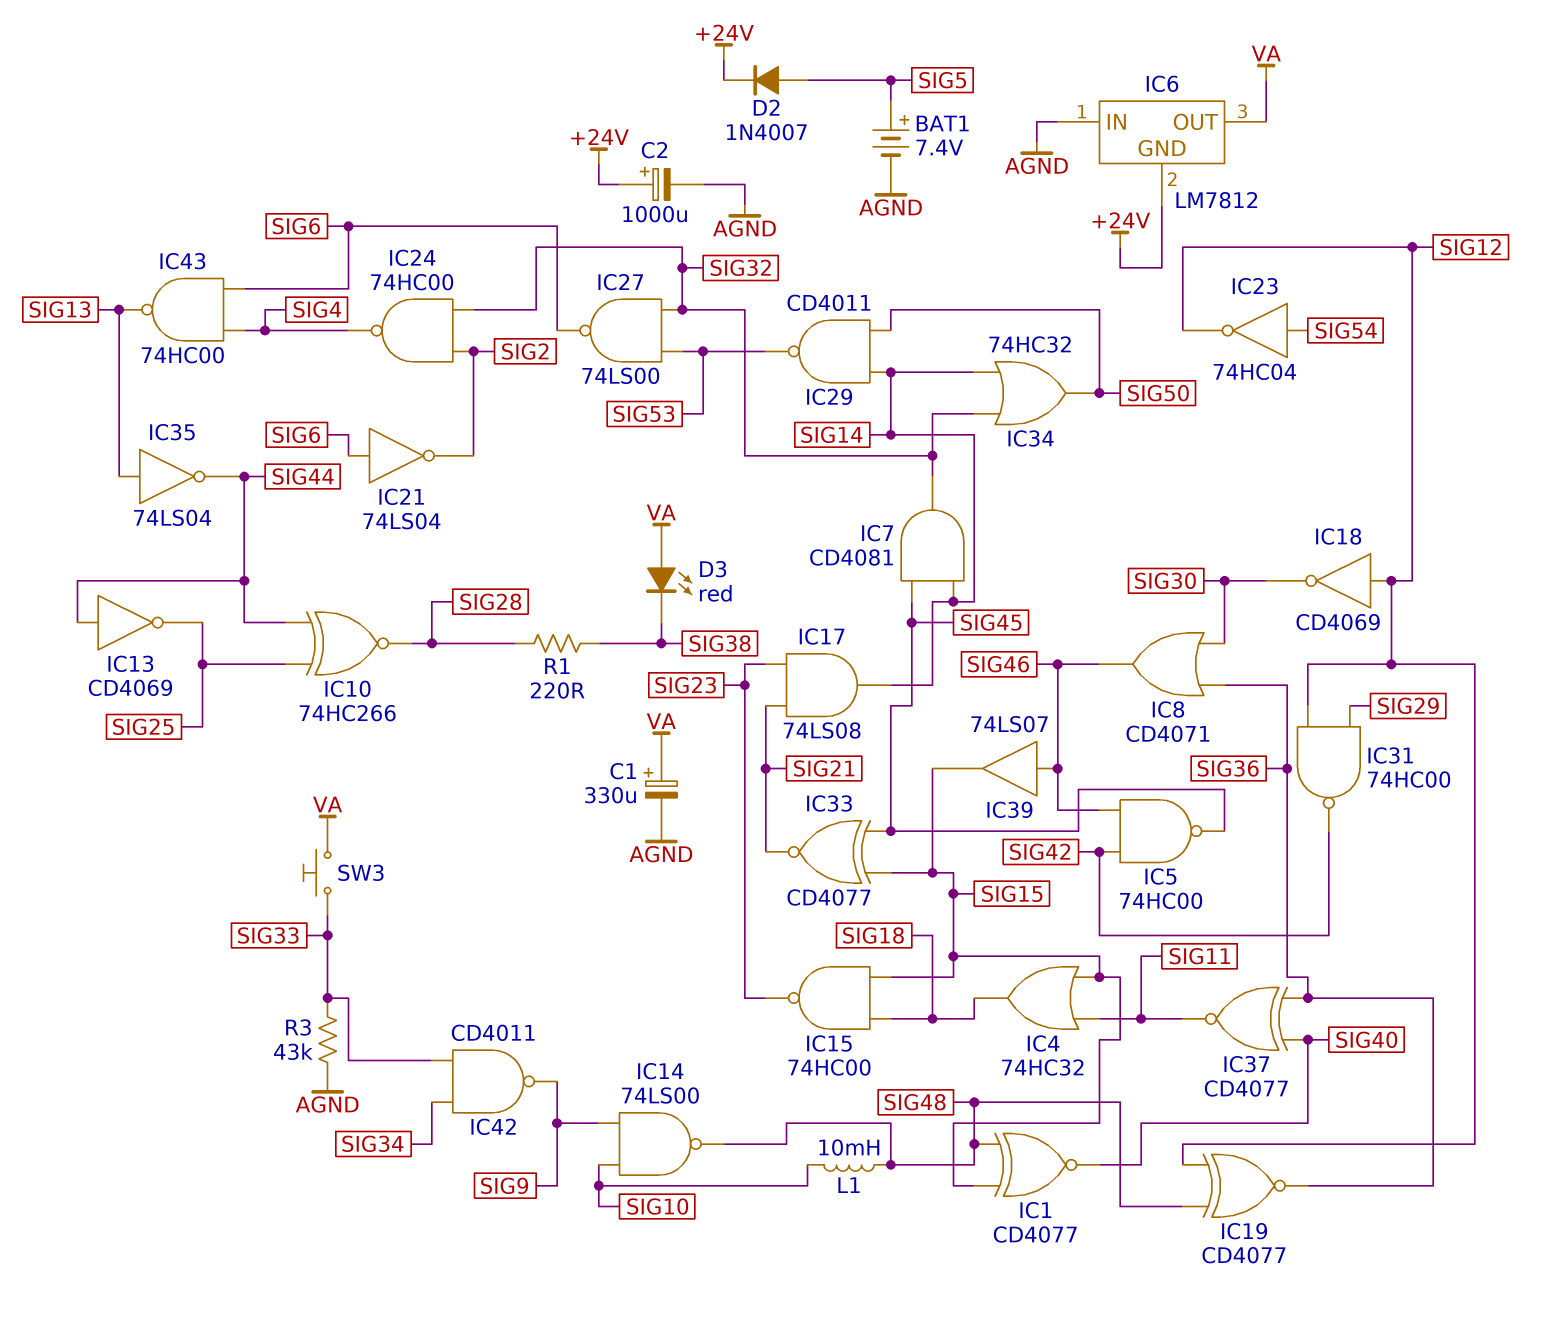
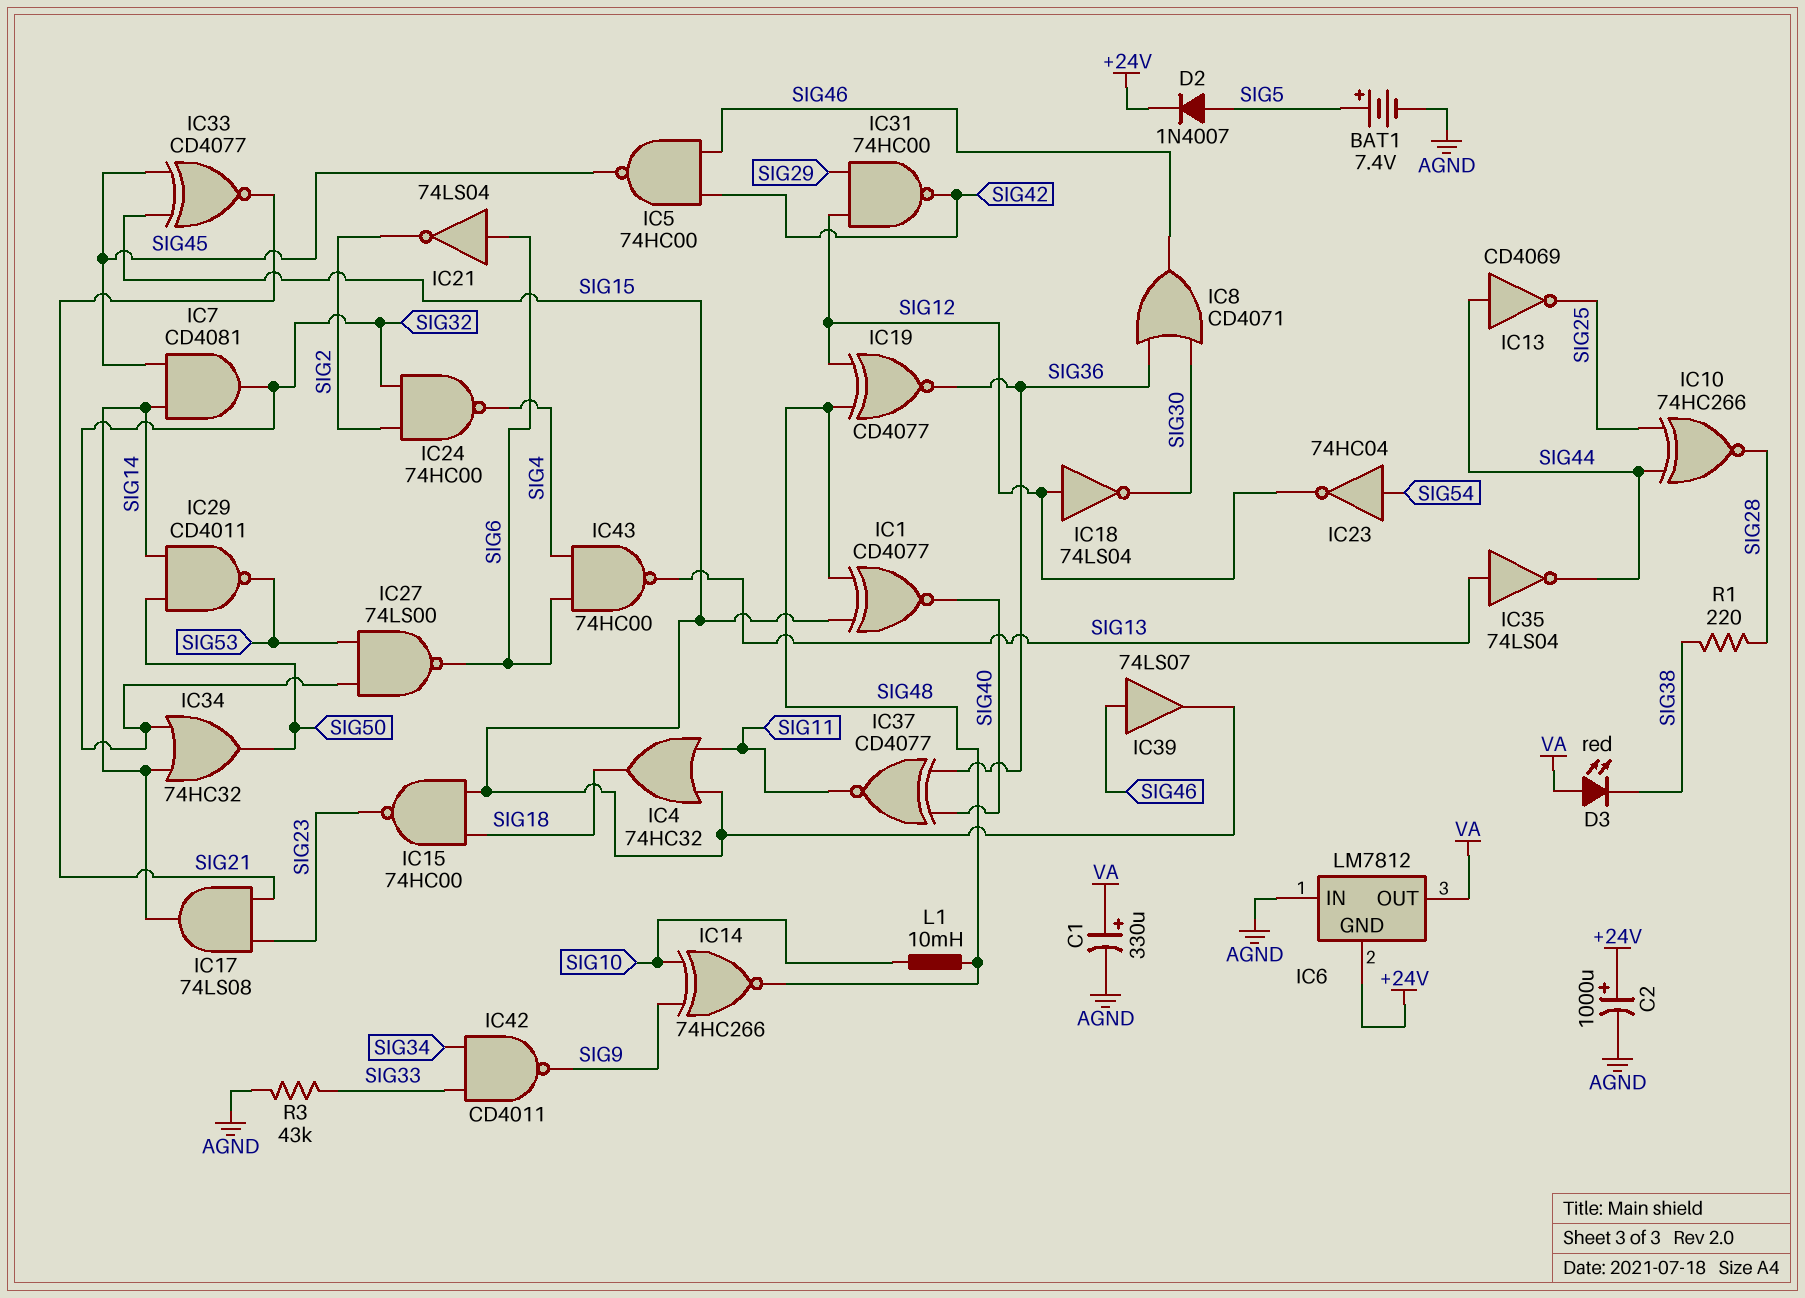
IC14: NAND 74LS00 (in SIG9, in SIG10, out SIG48) -> XNOR 74HC266 (in SIG9, in SIG10, out SIG48)
IC18: NOT CD4069 (in SIG12, out SIG30) -> NOT 74LS04 (in SIG12, out SIG30)
SW3: button (SIG33, VA) -> none

